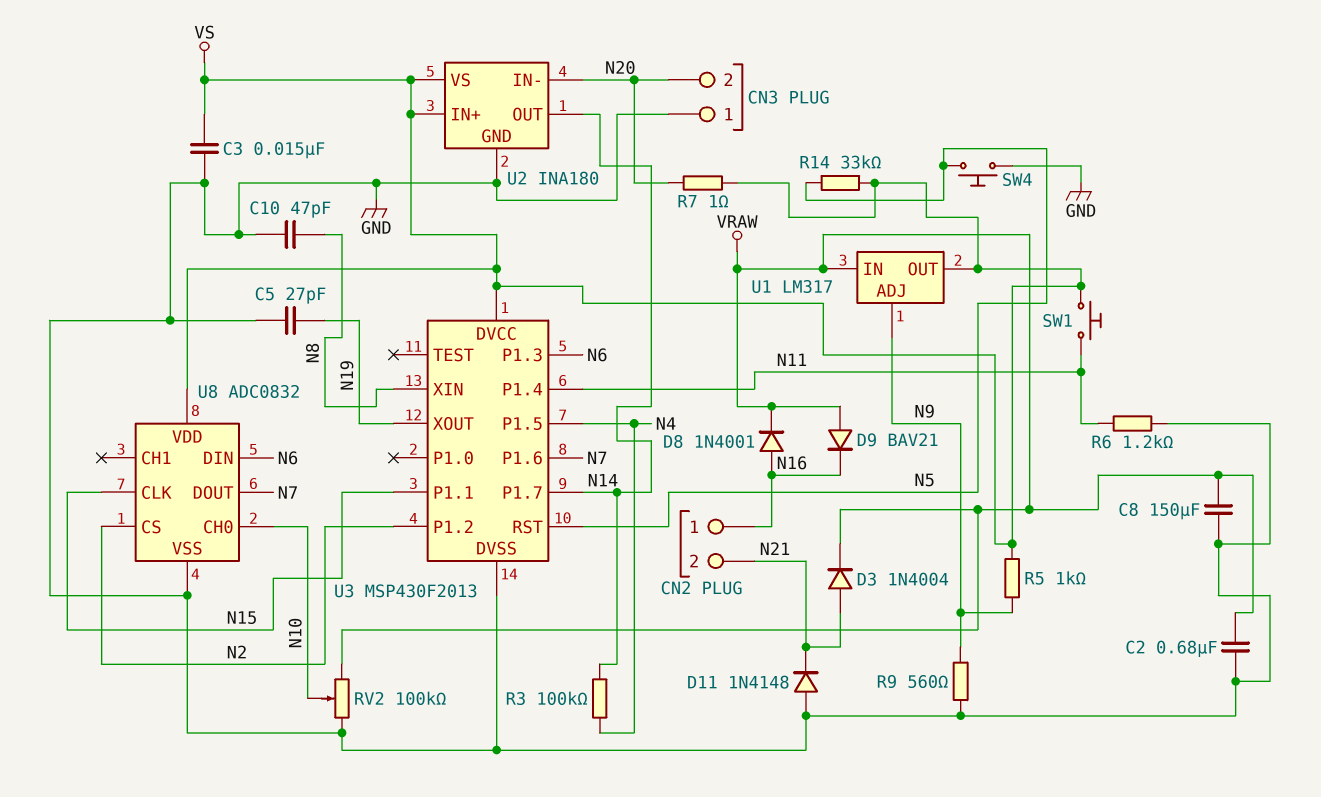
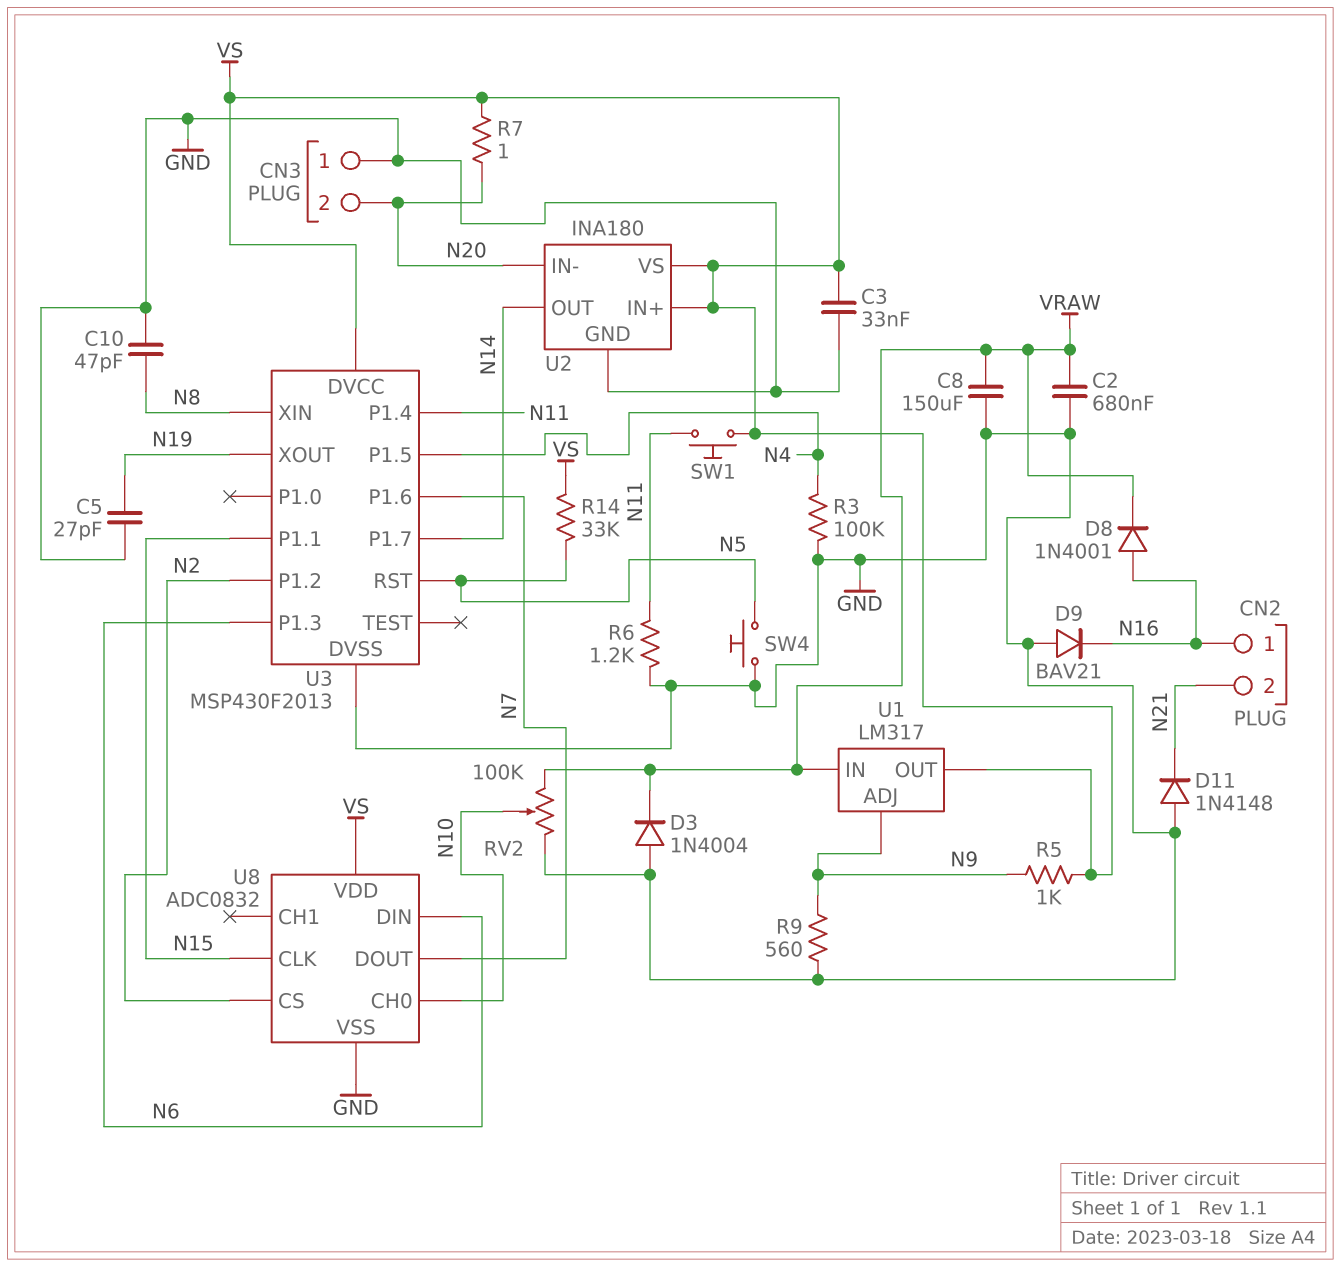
C3: 15nF (GND, VS) -> 33nF (GND, VS)
D3: diode 1N4004 (A N21, K VRAW) -> diode 1N4004 (A GND, K VRAW)
D9: diode BAV21 (A VRAW, K N16) -> diode BAV21 (A GND, K N16)
R3: 100k (N4, N14) -> 100k (GND, N4)

